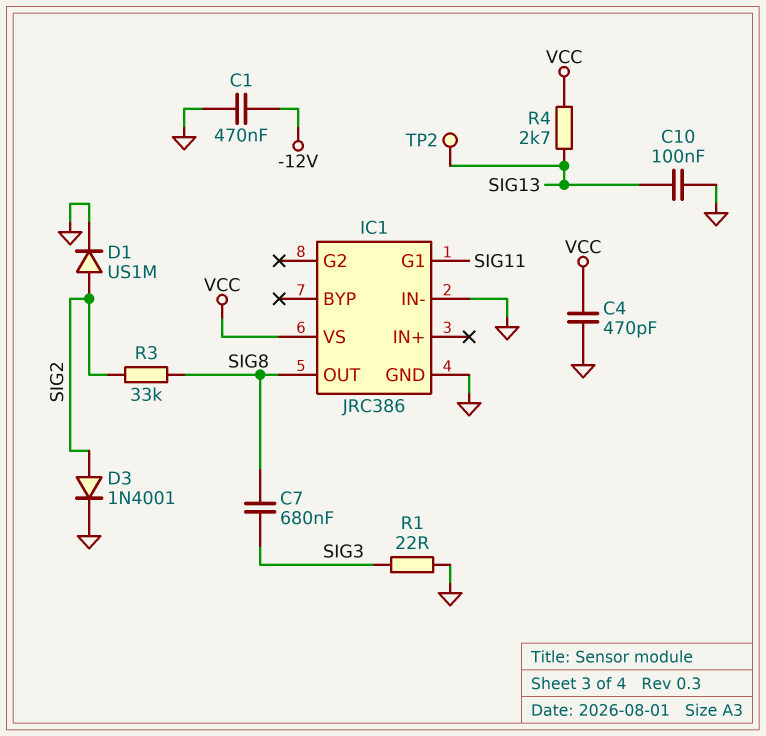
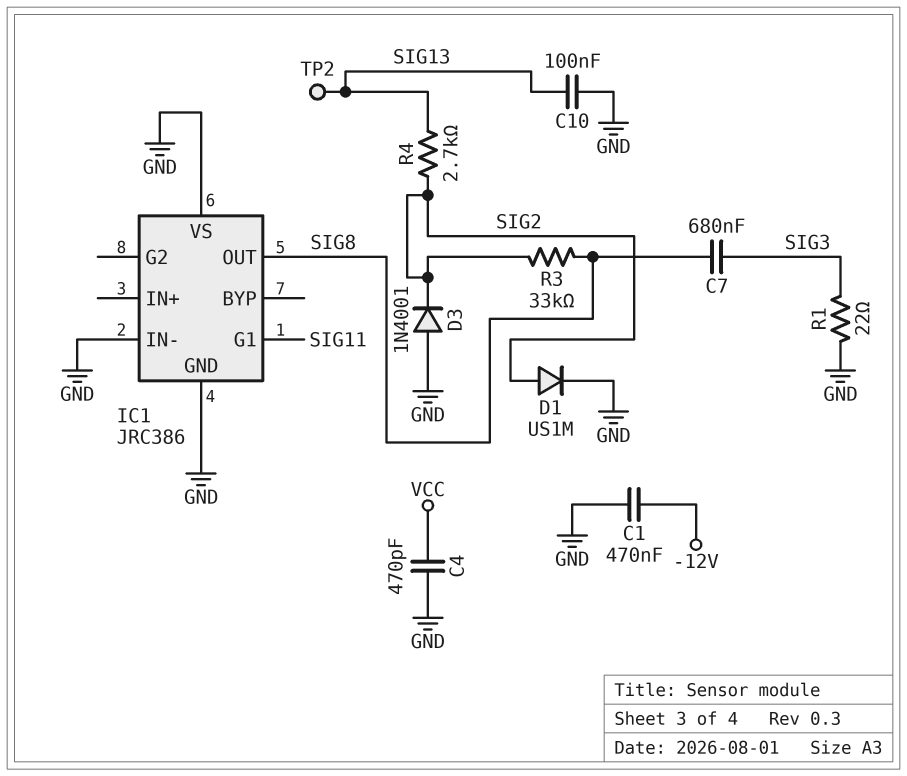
D3: diode 1N4001 (A SIG2, K GND) -> diode 1N4001 (A GND, K SIG2)
IC1 pin VS: VCC -> GND
R4: 2.7k (SIG13, VCC) -> 2.7k (SIG2, SIG13)

